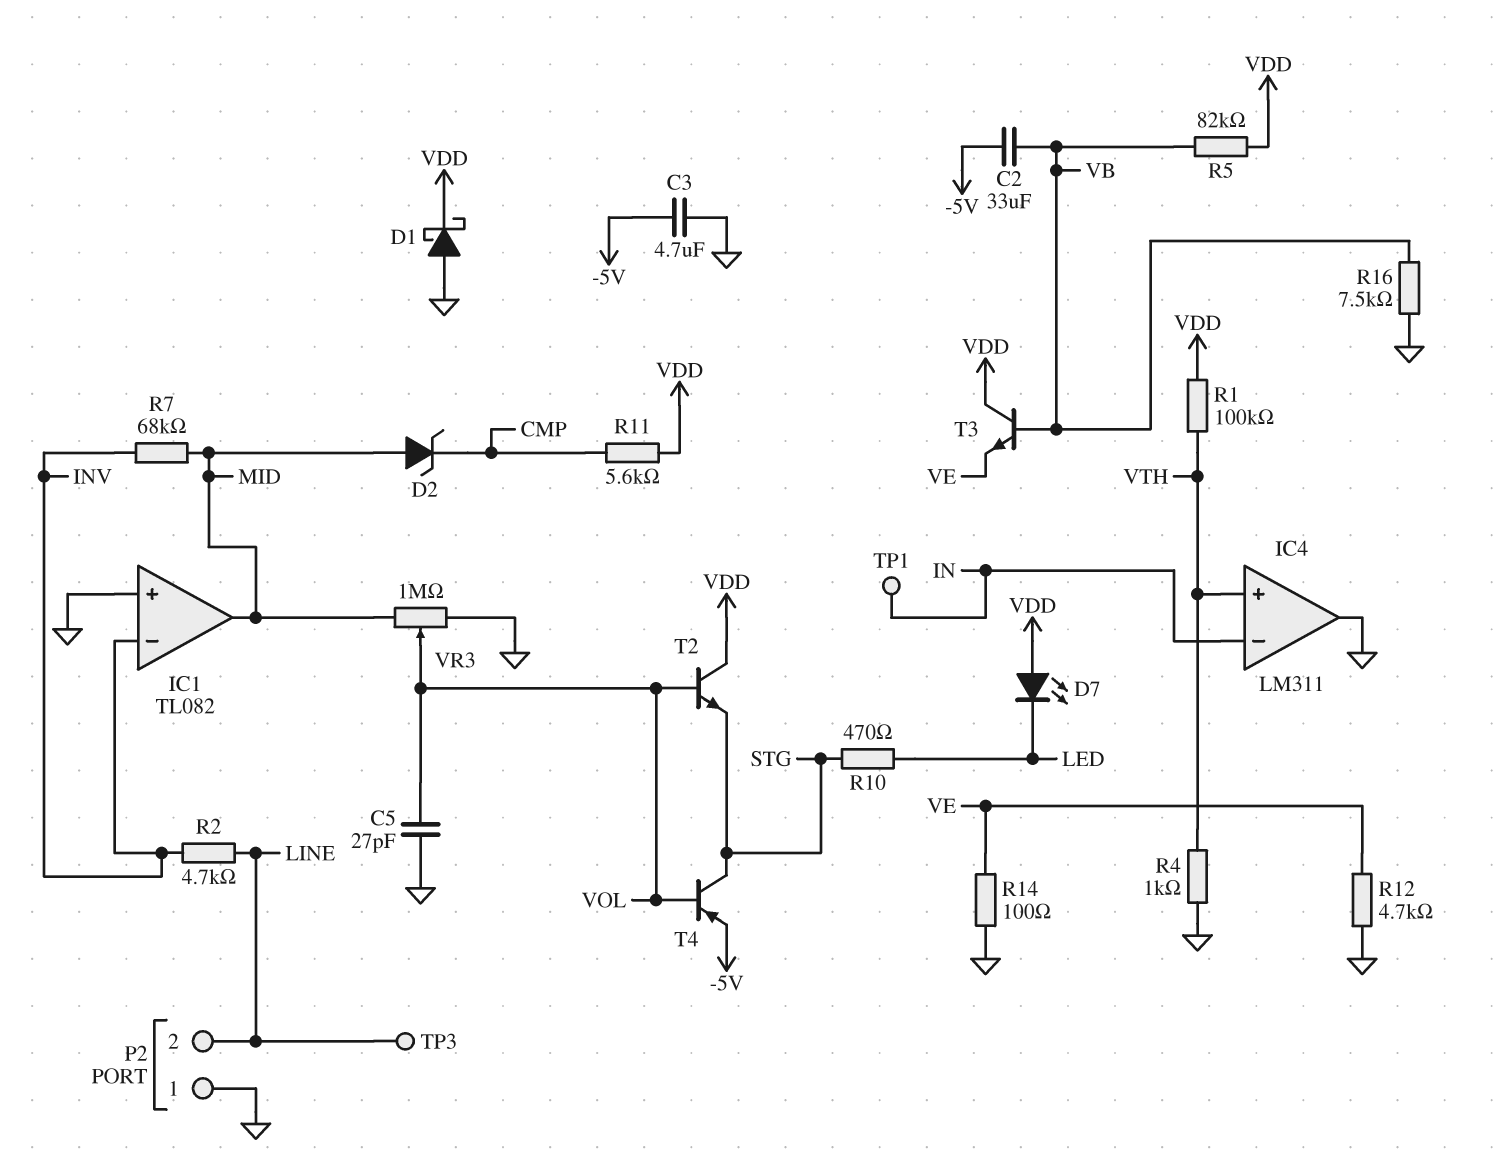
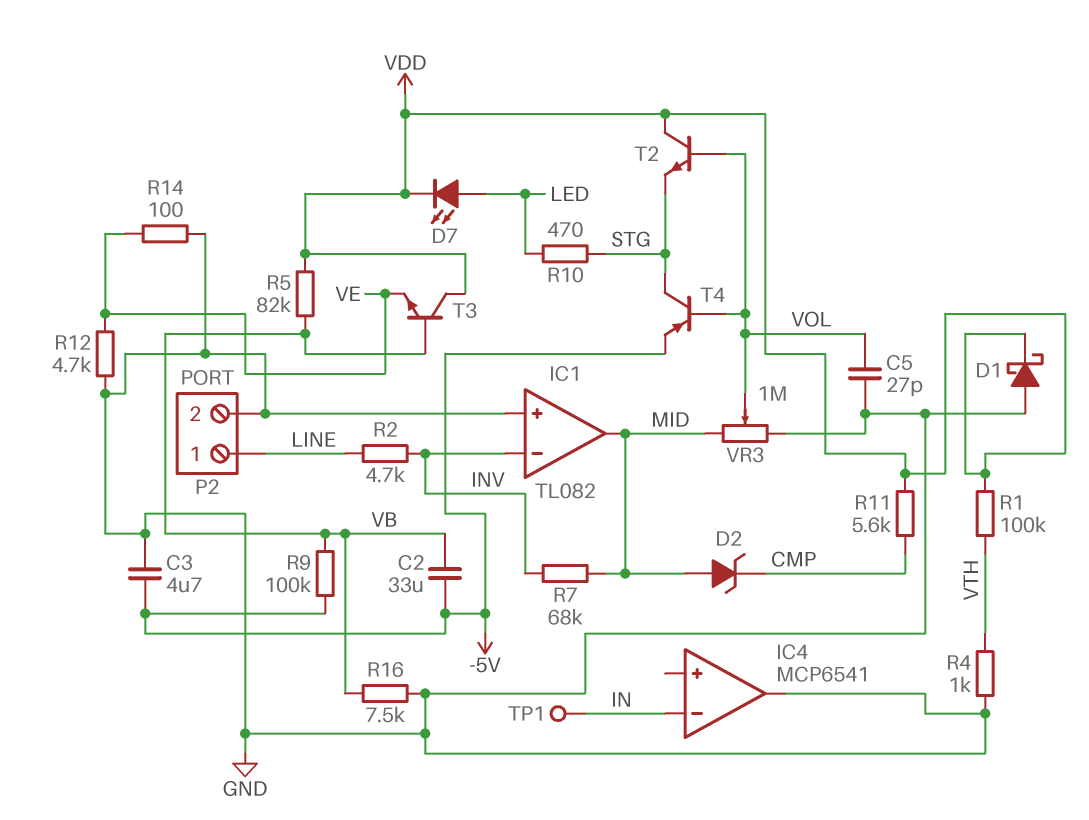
D7: LED (A VDD, K LED) -> LED (A LED, K VDD)
IC4: LM311 -> MCP6541
IC4 pin in+: VTH -> none
P2 pin 1: GND -> LINE
P2 pin 2: LINE -> GND
R9: none -> 100k (-5V, VB)
TP3: test point (LINE) -> none

